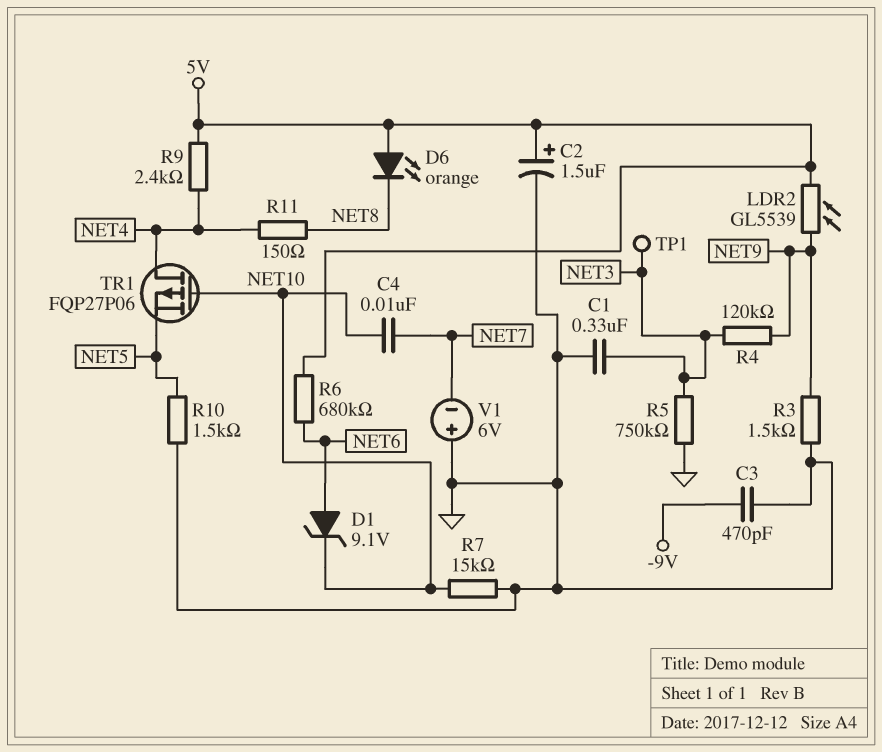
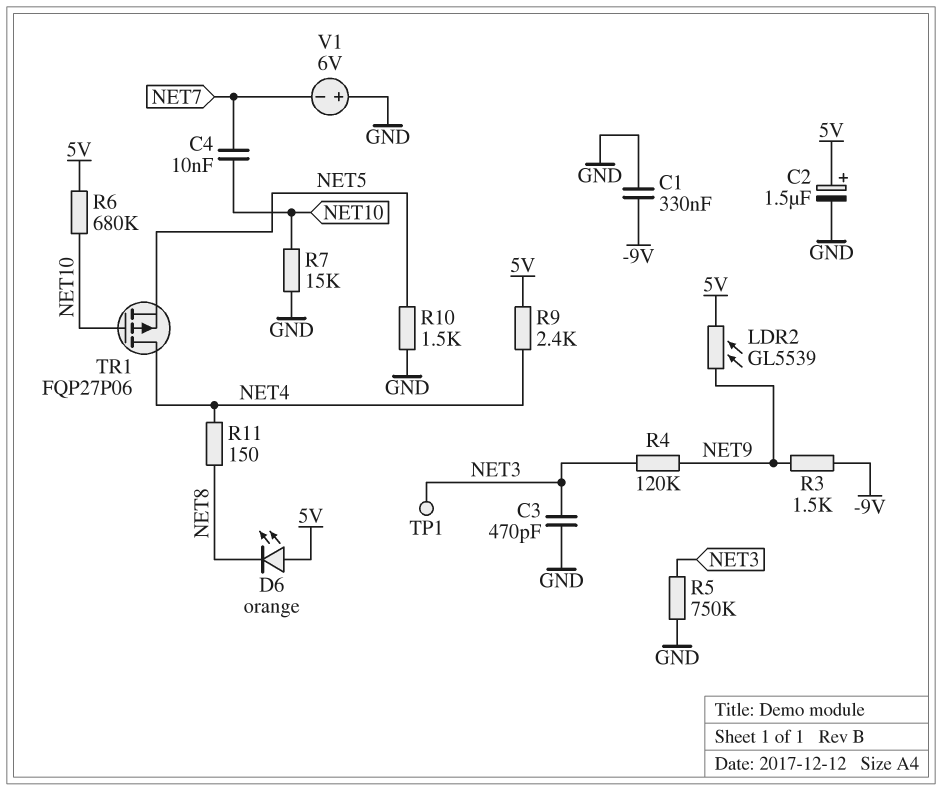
C1: 330nF (GND, NET3) -> 330nF (-9V, GND)
C3: 470pF (-9V, GND) -> 470pF (GND, NET3)
D1: zener 9.1V (A NET6, K NET10) -> none
R3: 1.5k (GND, NET9) -> 1.5k (-9V, NET9)
R6: 680k (5V, NET6) -> 680k (5V, NET10)

